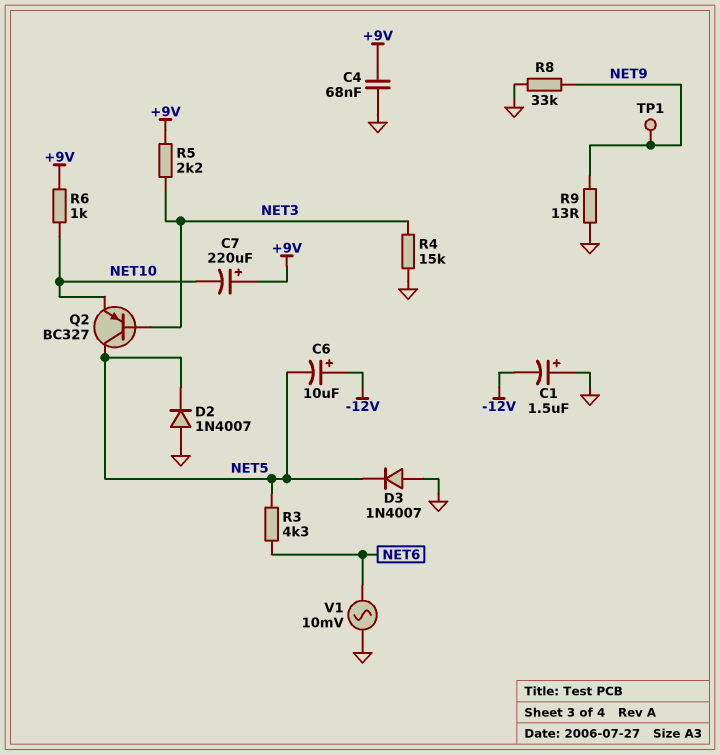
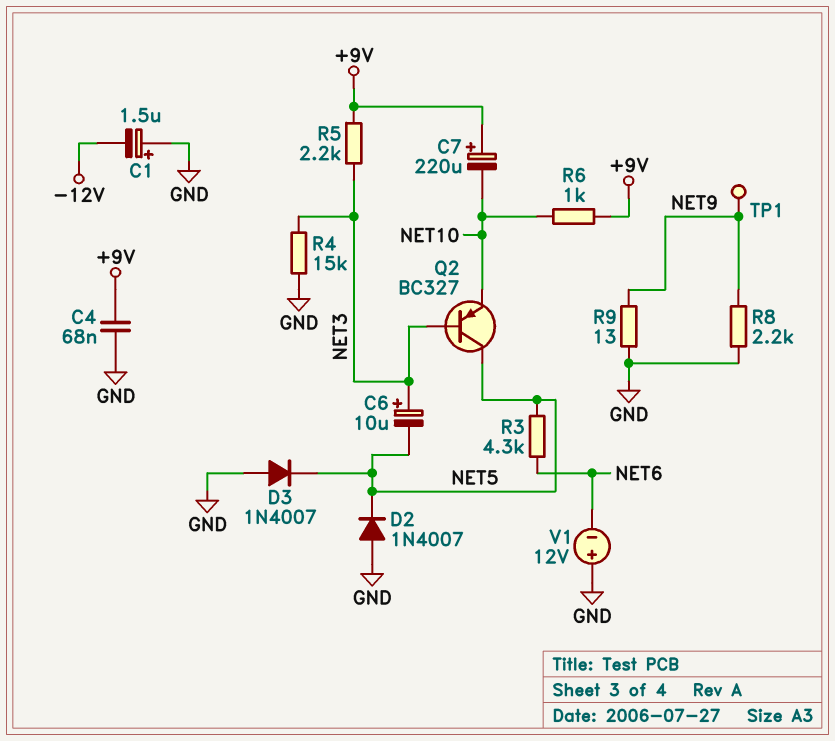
C6: 10uF (plus -12V, minus NET5) -> 10uF (plus NET3, minus NET5)
R8: 33k (GND, NET9) -> 2.2k (GND, NET9)
V1: AC 10mV (GND, NET6) -> 12V (plus GND, minus NET6)

